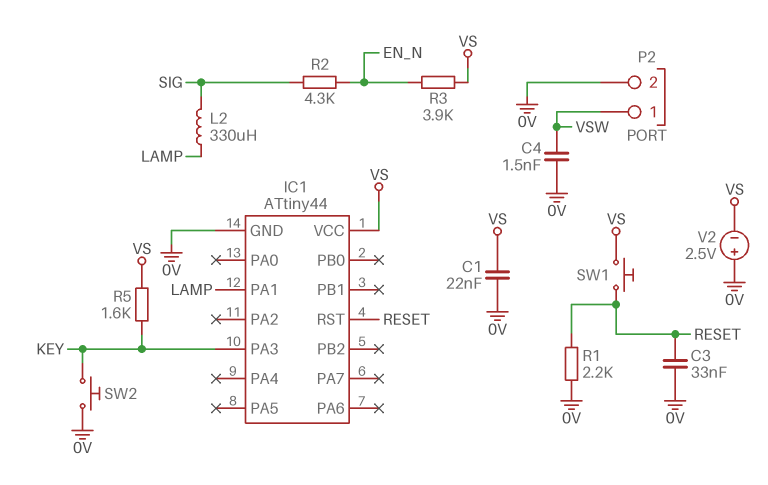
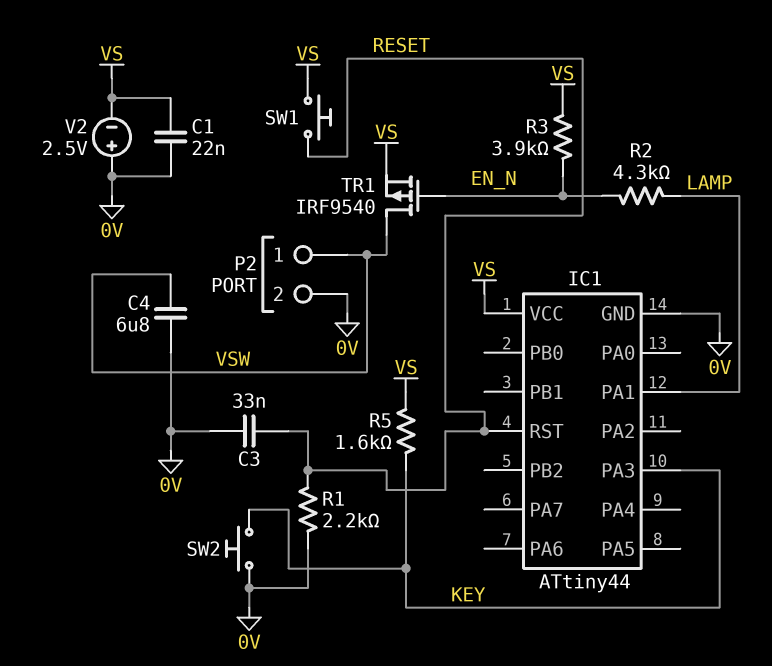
C4: 1.5nF (0V, VSW) -> 6.8uF (0V, VSW)
L2: 330uH (LAMP, SIG) -> none
R2: 4.3k (EN_N, SIG) -> 4.3k (EN_N, LAMP)
TR1: none -> PMOS IRF9540 (G EN_N, D VSW, S VS)

